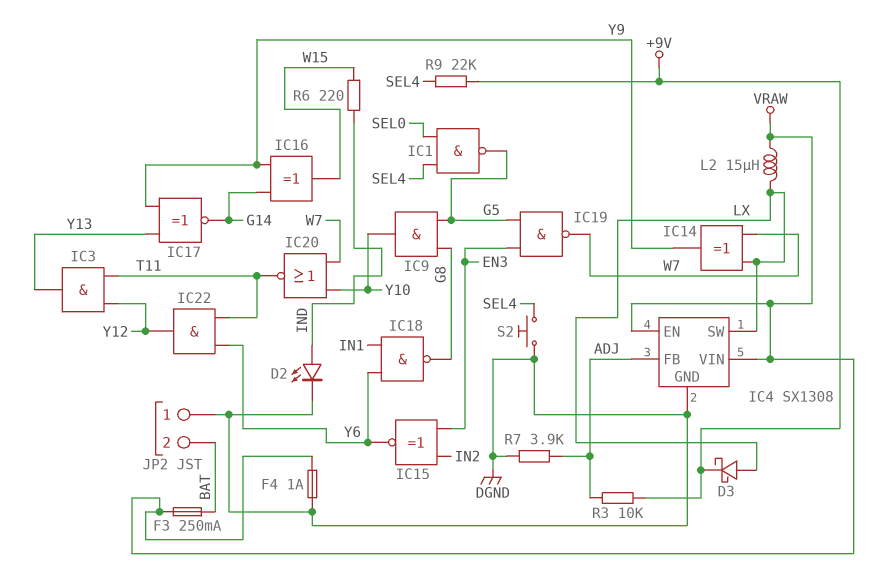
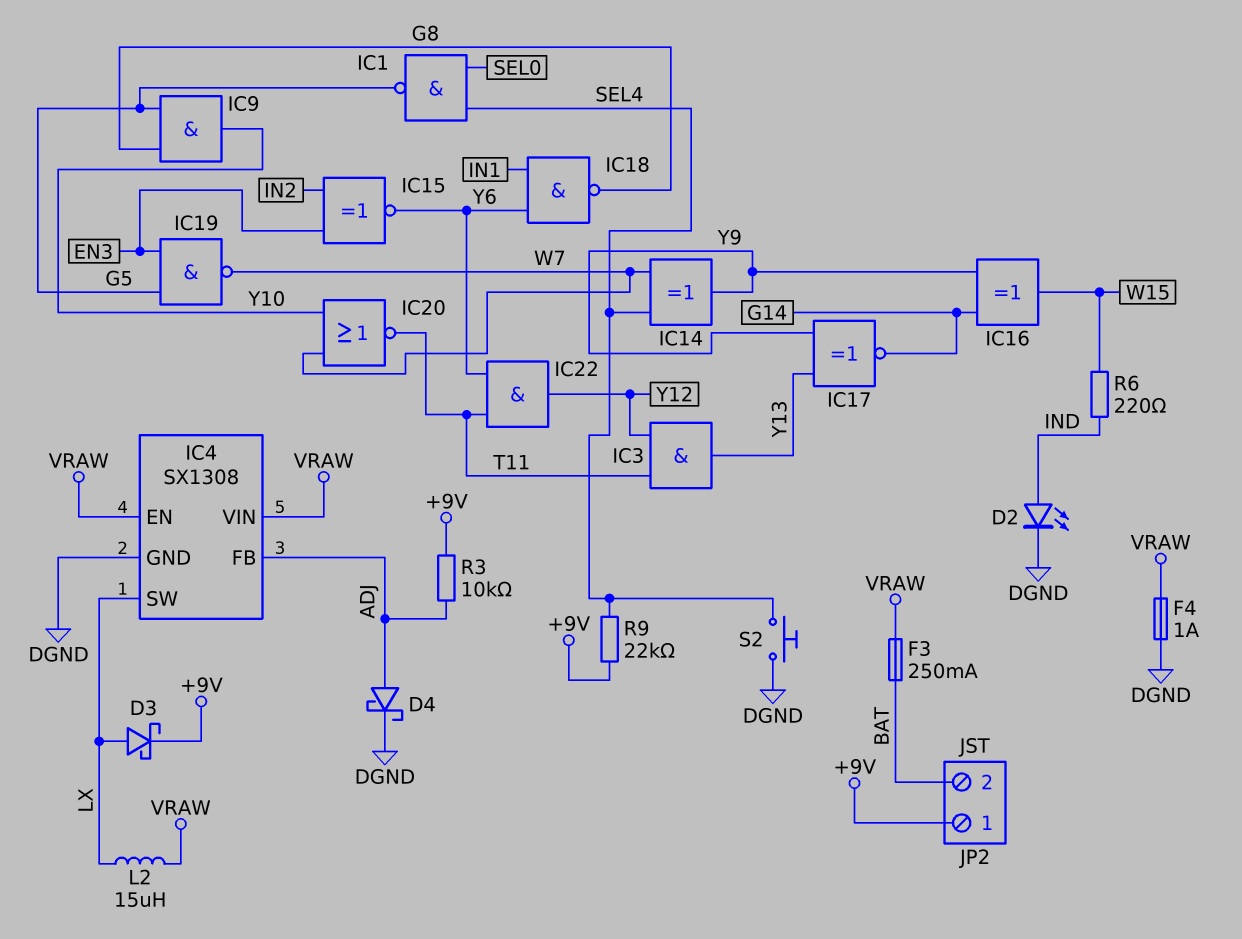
D4: none -> schottky (A ADJ, K DGND)
IC14: XOR (in LX, in W7, out Y9) -> XOR (in SEL4, in W7, out Y9)
JP2 pin 1: DGND -> +9V
R7: 3.9k (ADJ, DGND) -> none

